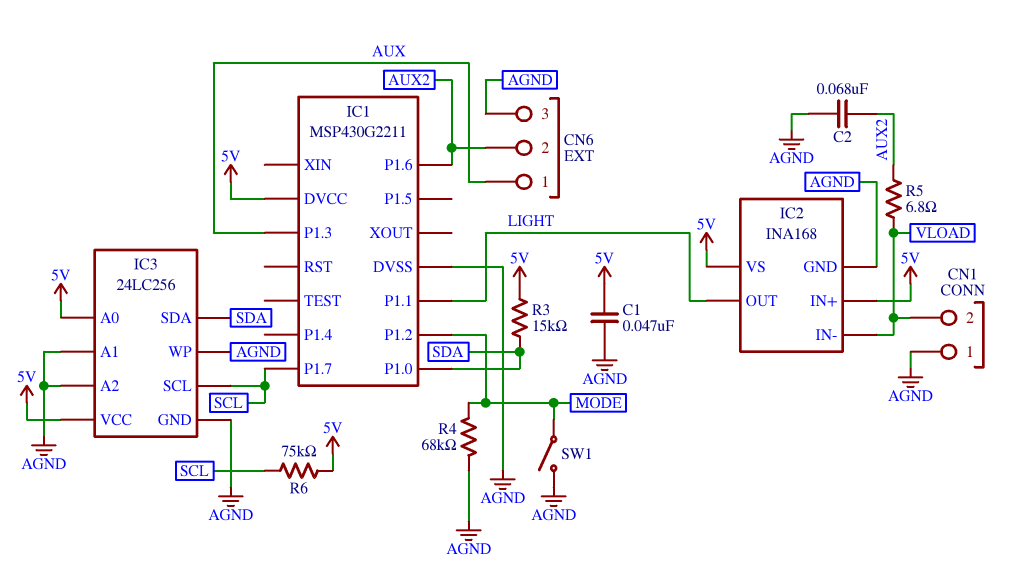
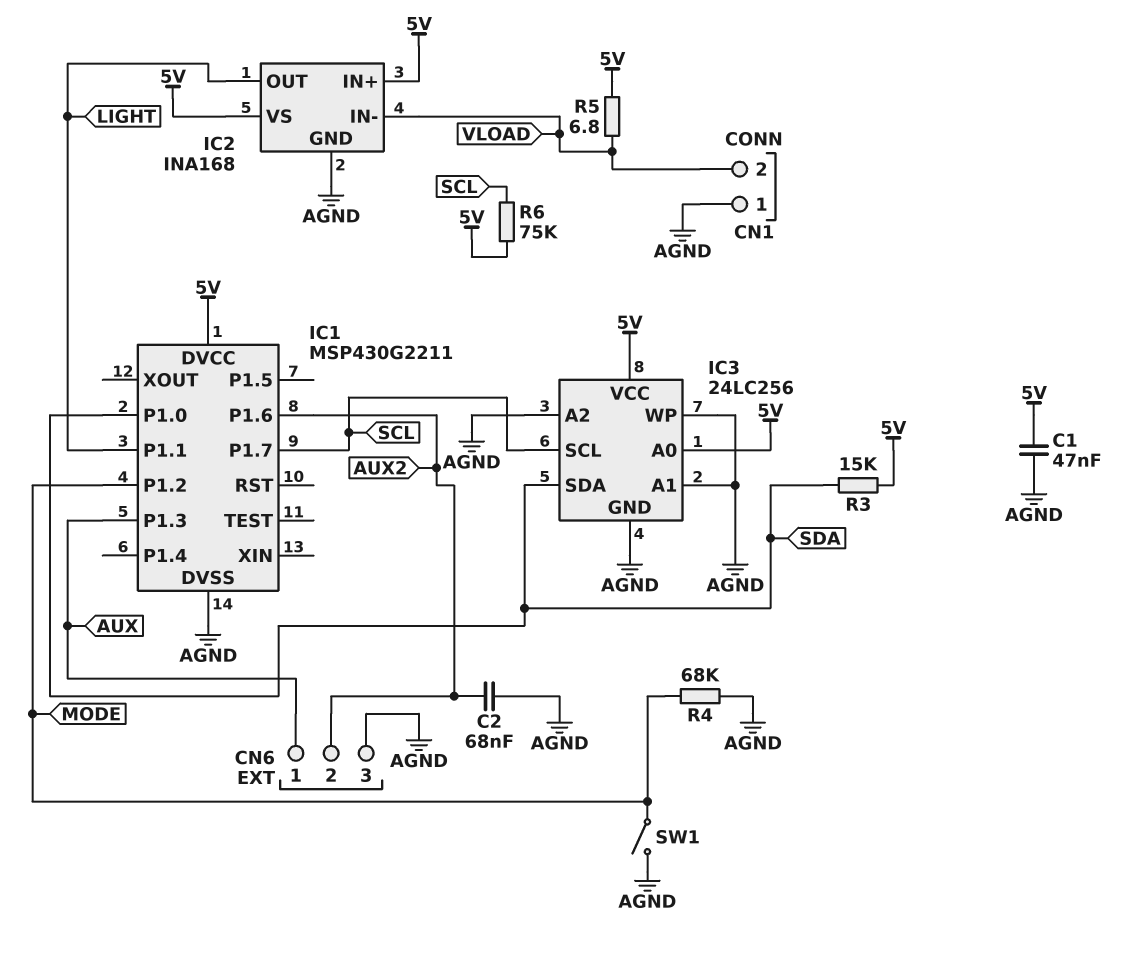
R5: 6.8 (AUX2, VLOAD) -> 6.8 (5V, VLOAD)

